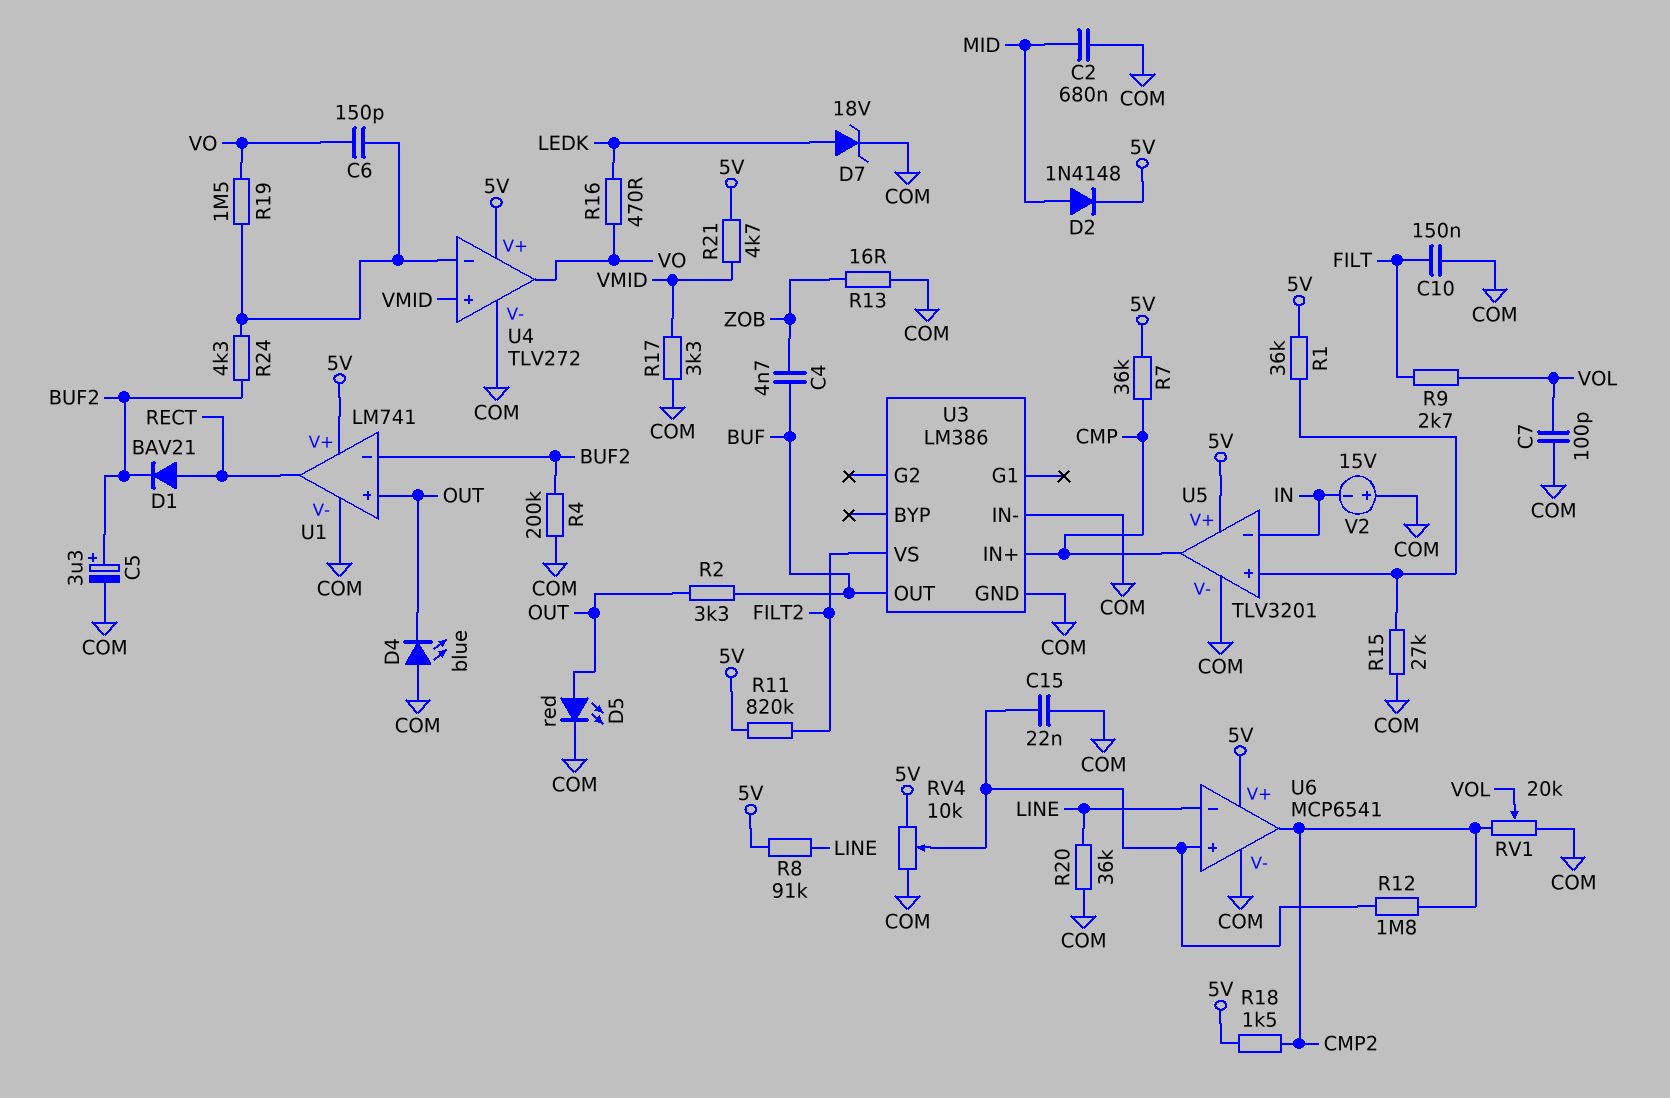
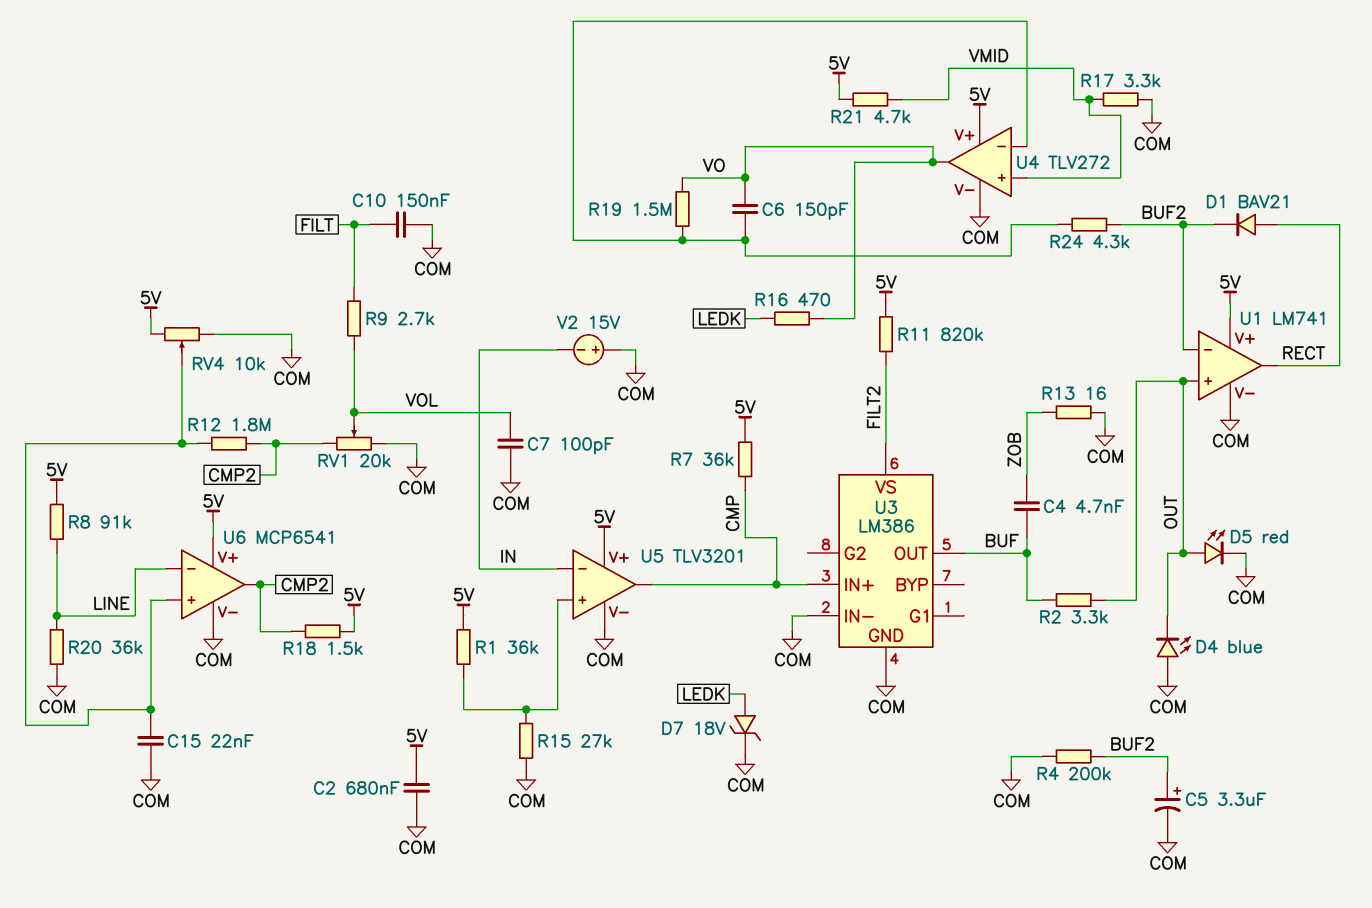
C2: 680nF (COM, MID) -> 680nF (5V, COM)
D2: diode 1N4148 (A MID, K 5V) -> none

